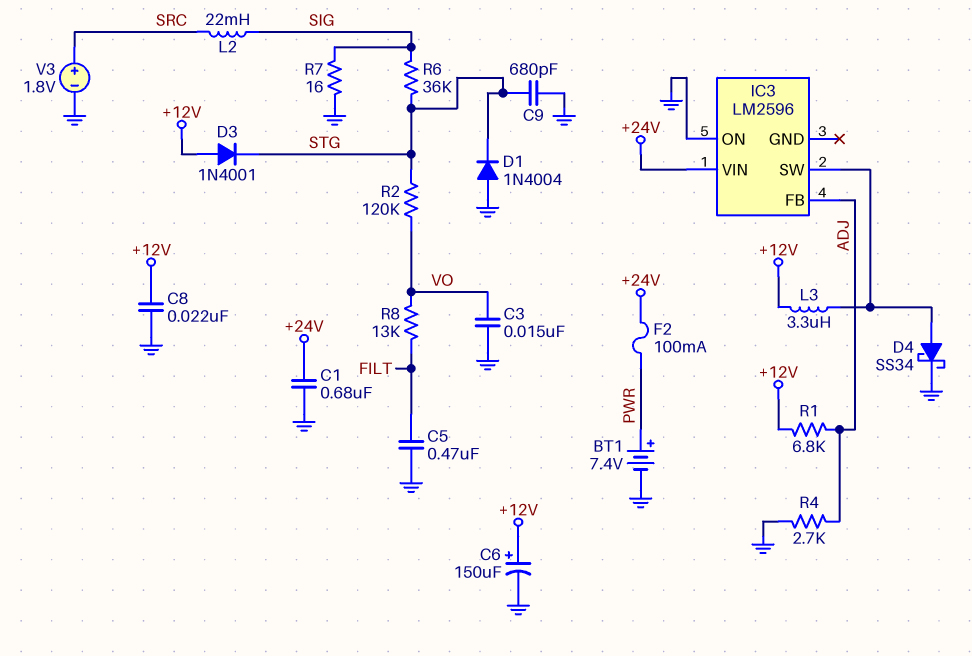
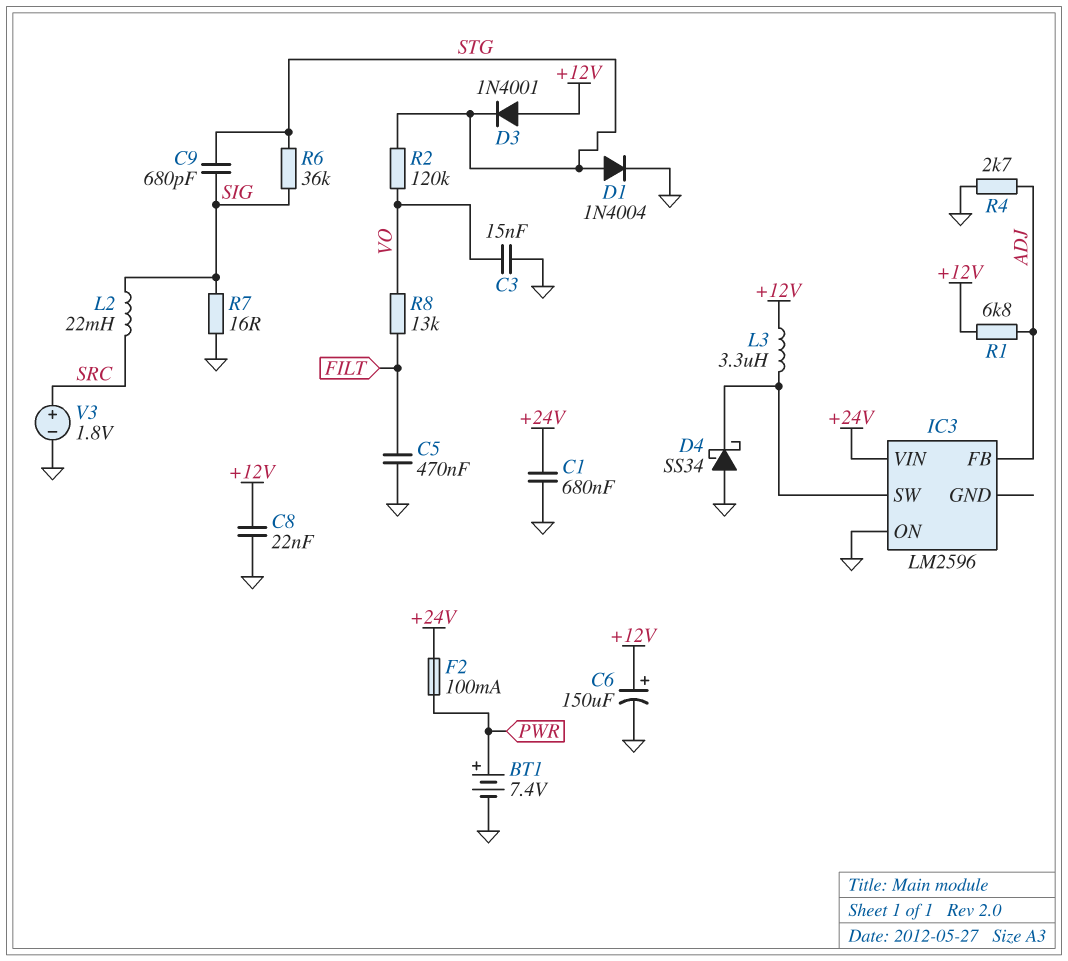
C9: 680pF (GND, STG) -> 680pF (SIG, STG)
D1: diode 1N4004 (A GND, K STG) -> diode 1N4004 (A STG, K GND)
D4: schottky SS34 (A IC3/SW, K GND) -> schottky SS34 (A GND, K IC3/SW)

